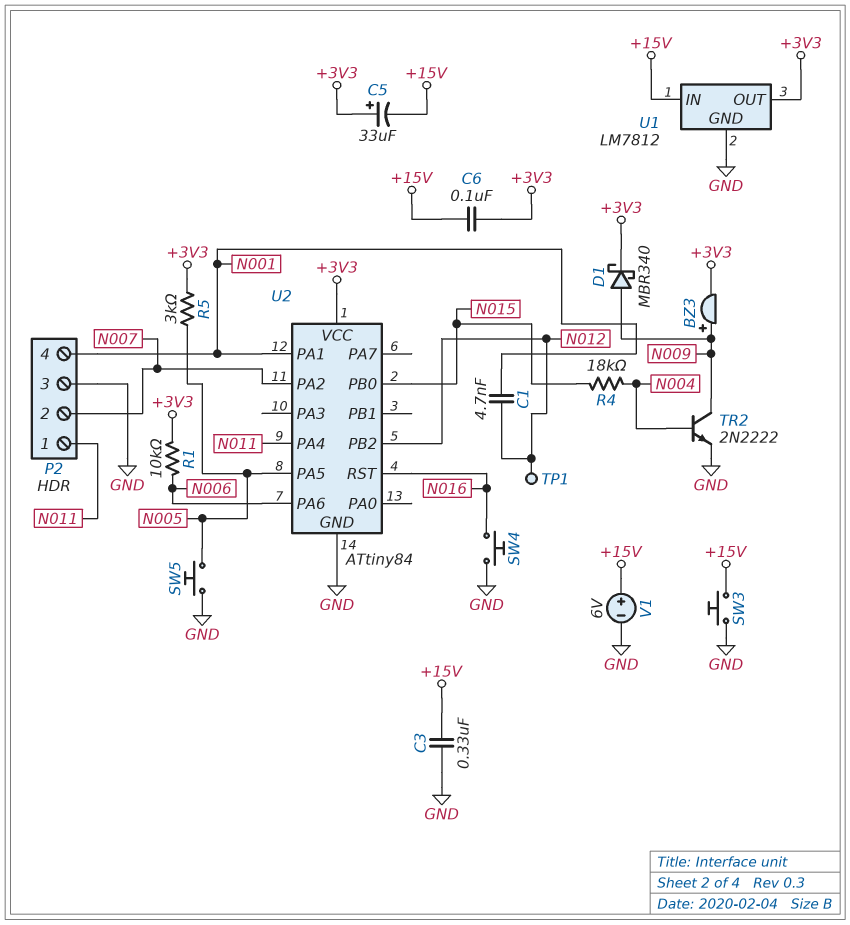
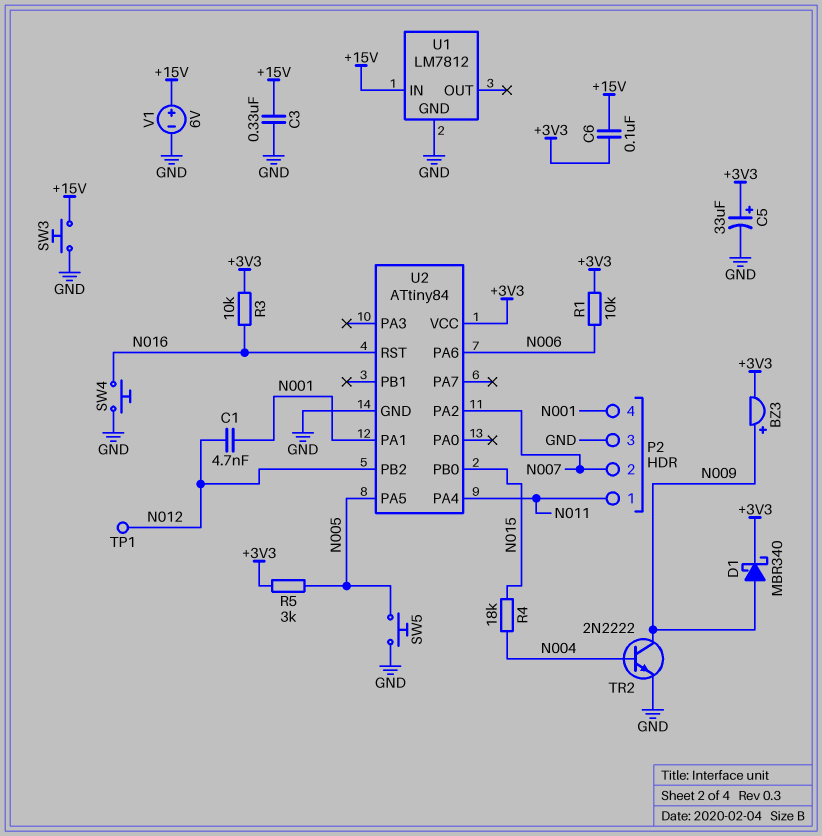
C5: 33uF (plus +3V3, minus +15V) -> 33uF (plus +3V3, minus GND)
R3: none -> 10k (+3V3, N016)
U1 pin OUT: +3V3 -> none

